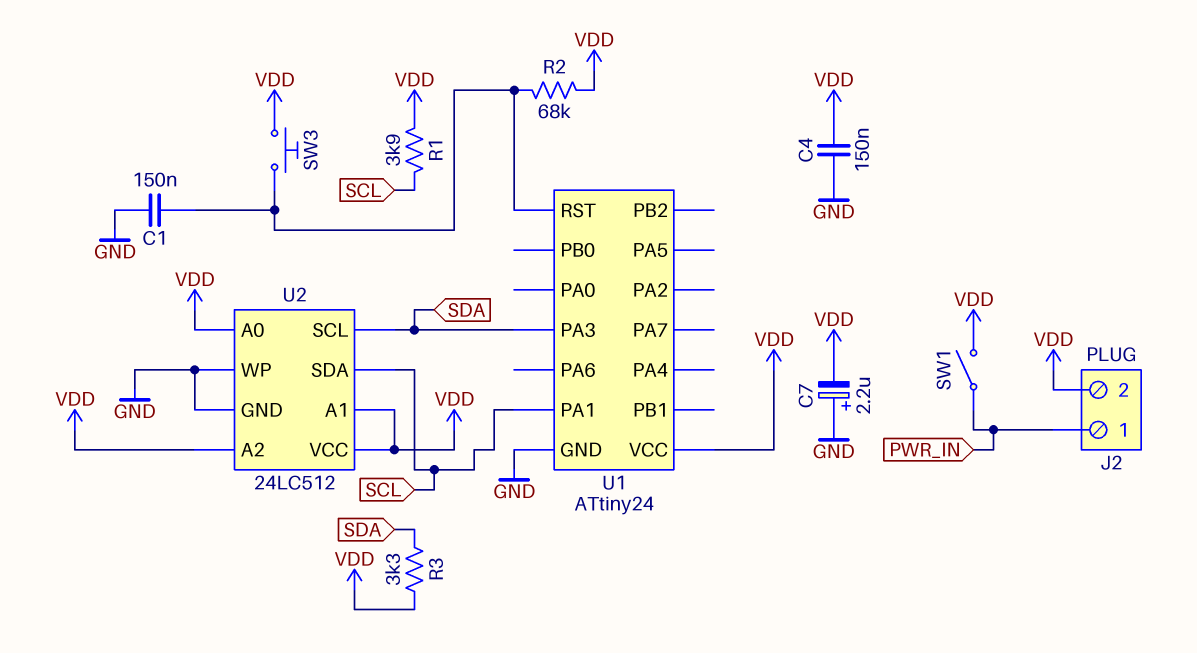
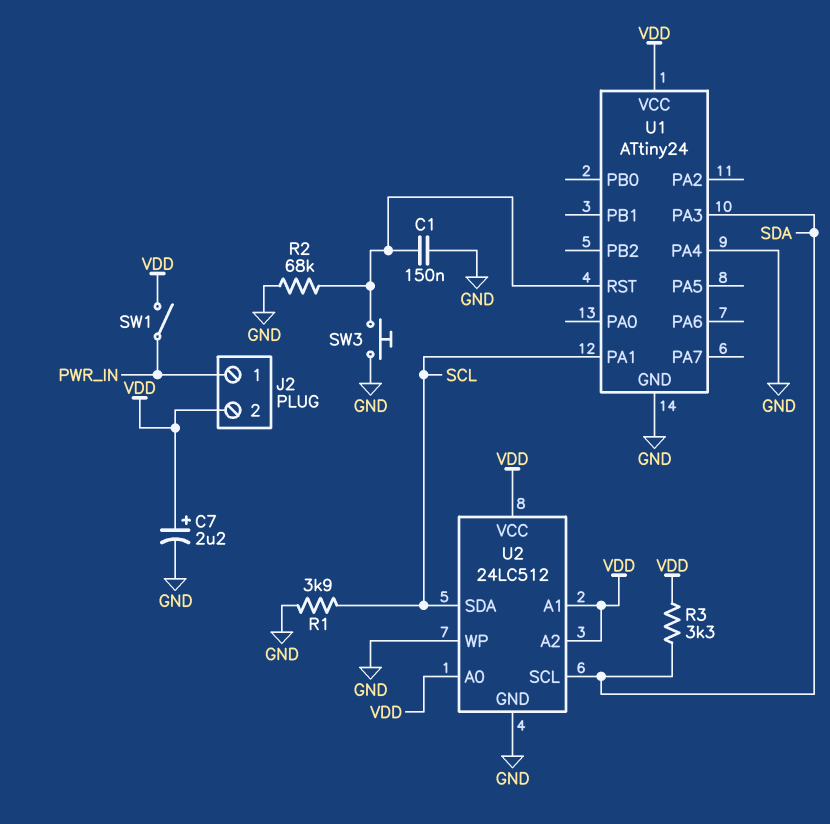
C4: 150nF (GND, VDD) -> none
C7: 2.2uF (plus GND, minus VDD) -> 2.2uF (plus VDD, minus GND)
R1: 3.9k (SCL, VDD) -> 3.9k (GND, SCL)
R2: 68k (U1/RST, VDD) -> 68k (GND, U1/RST)
SW3: button (U1/RST, VDD) -> button (GND, U1/RST)
U1 pin PA4: none -> GND

